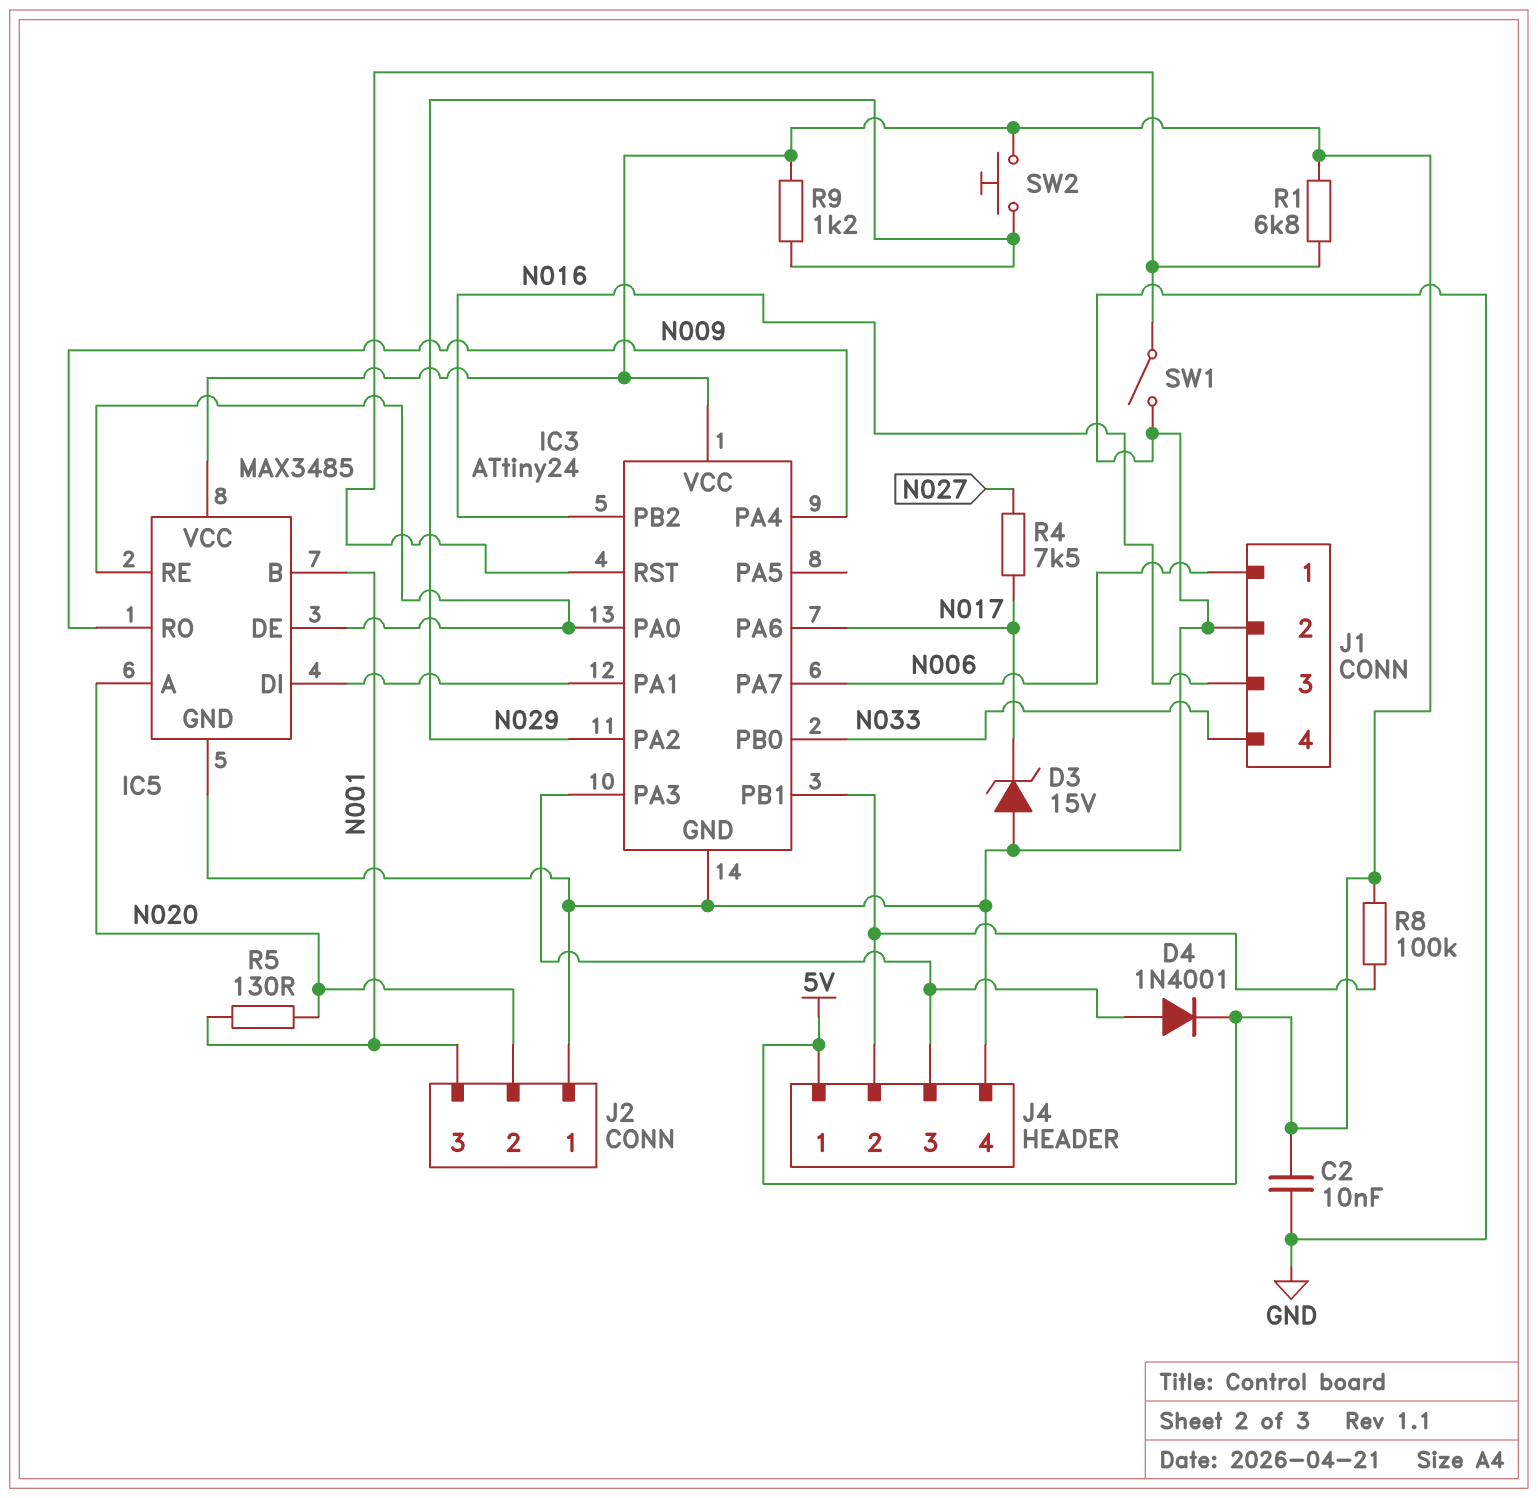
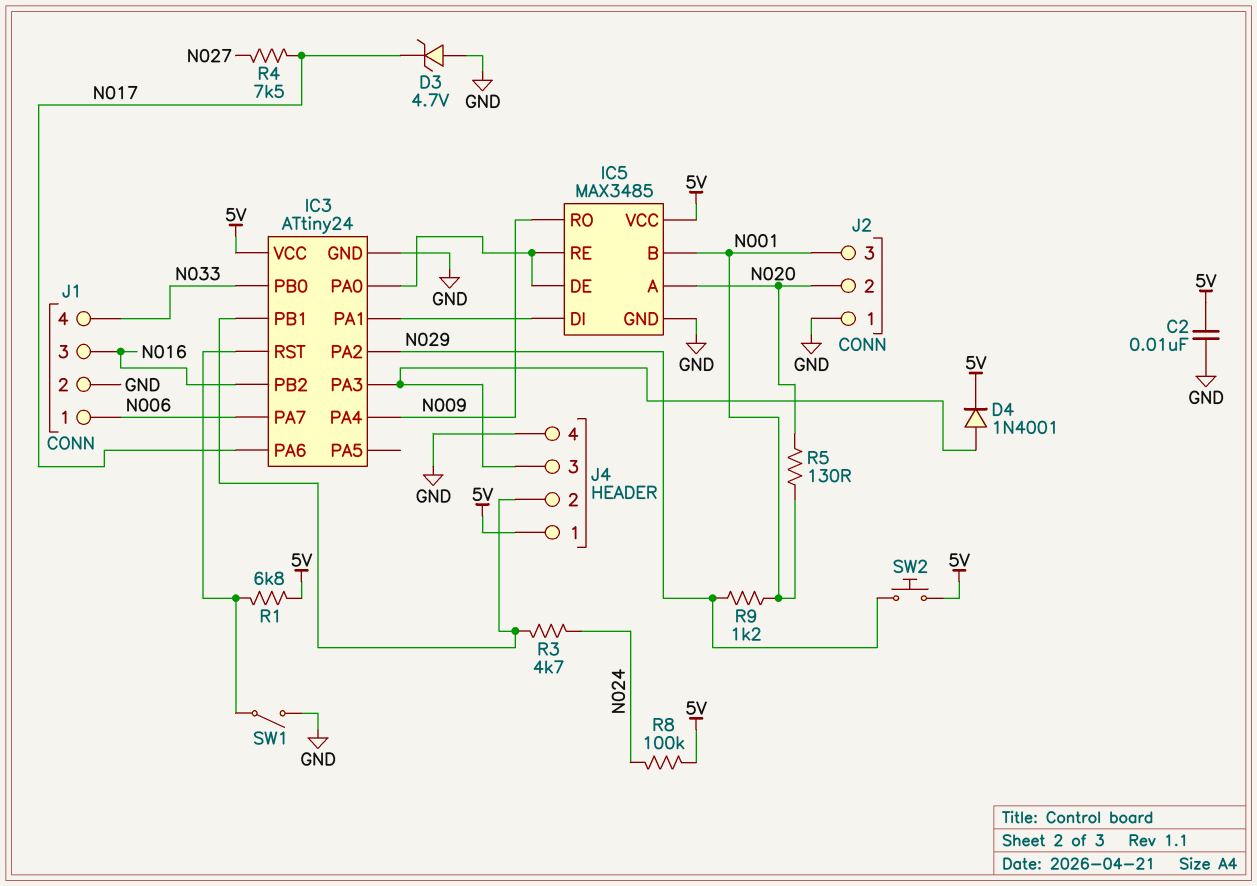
D3: zener 15V (A GND, K N017) -> zener 4.7V (A GND, K N017)
R3: none -> 4.7k (IC3/PB1, N024)
R8: 100k (5V, IC3/PB1) -> 100k (5V, N024)
R9: 1.2k (5V, N029) -> 1.2k (N001, N029)

